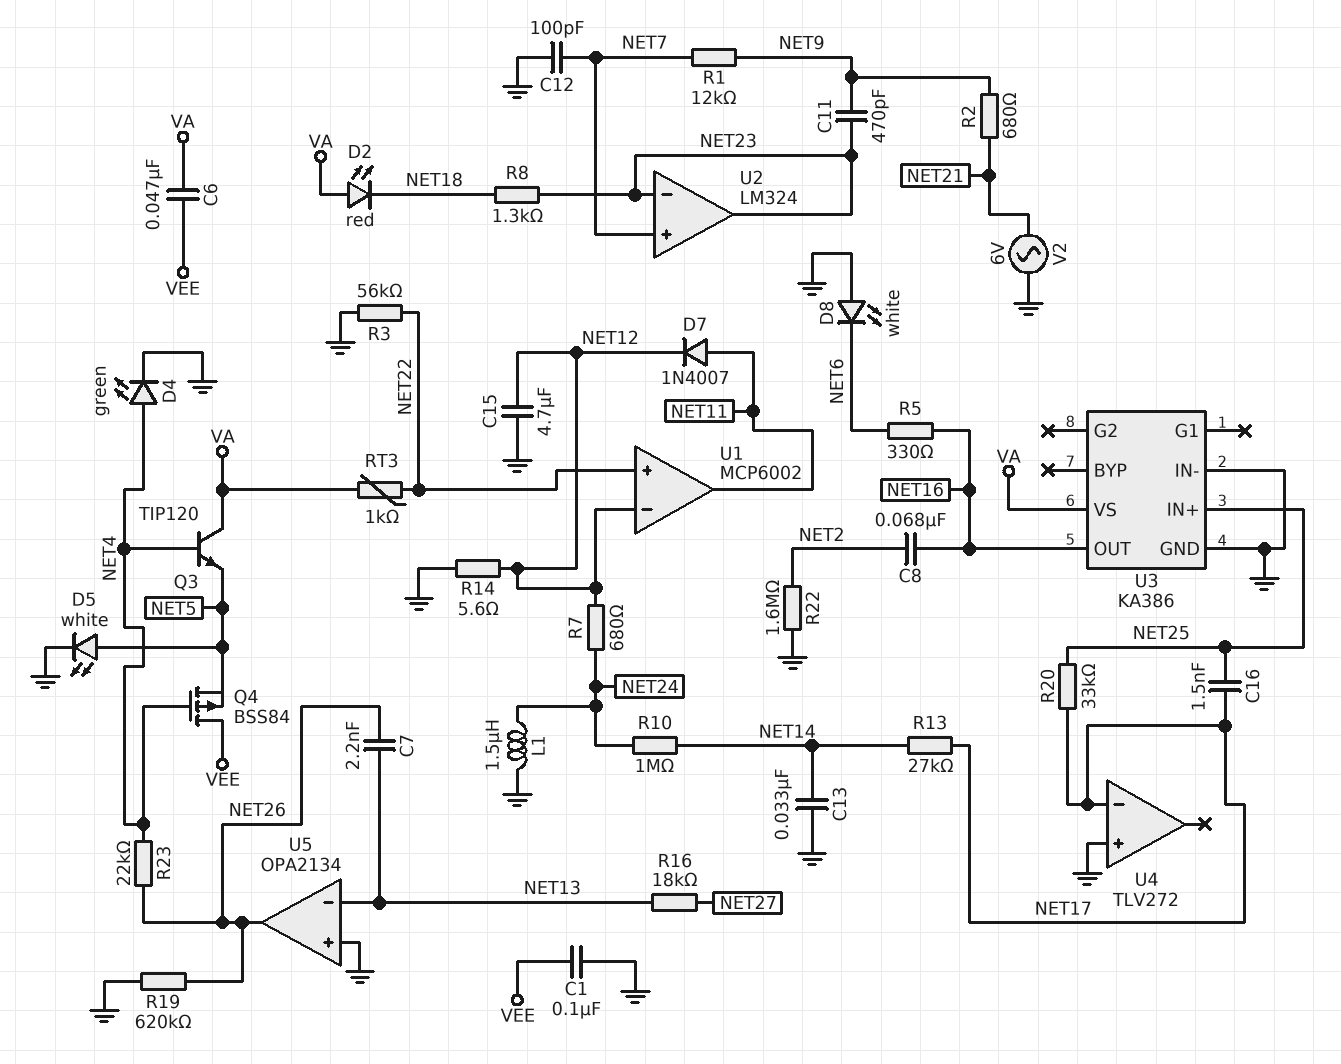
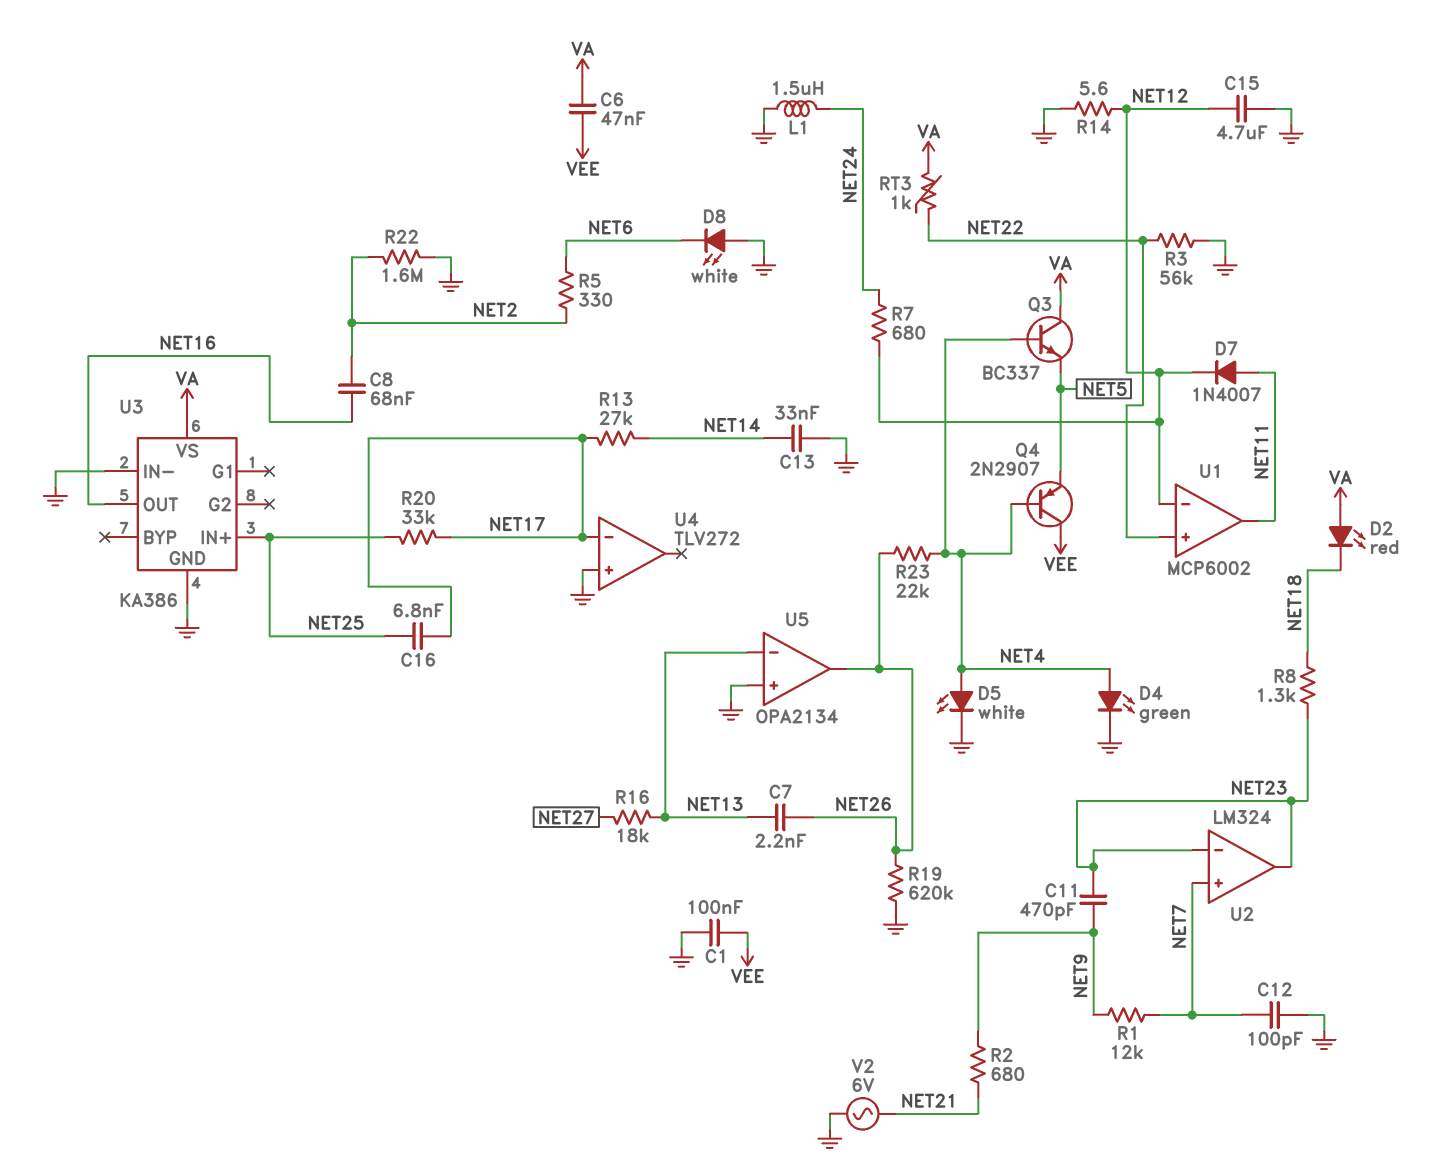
C16: 1.5nF (NET17, NET25) -> 6.8nF (NET17, NET25)
D5: LED white (A NET5, K GND) -> LED white (A NET4, K GND)
Q3: NPN TIP120 (B NET4, C VA, E NET5) -> NPN BC337 (B NET4, C VA, E NET5)
Q4: PMOS BSS84 (G NET4, D VEE, S NET5) -> PNP 2N2907 (B NET4, C VEE, E NET5)
R5: 330 (NET6, NET16) -> 330 (NET2, NET6)
R10: 1M (NET14, NET24) -> none

